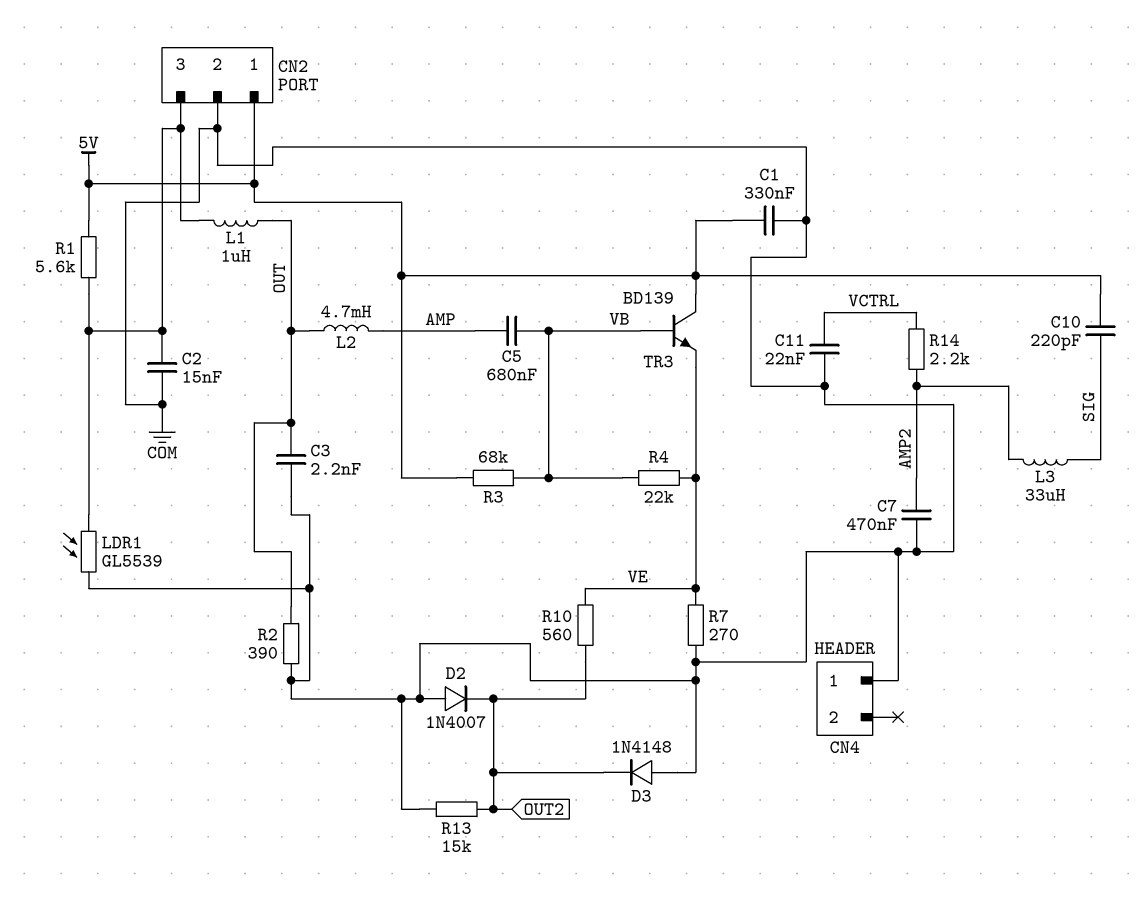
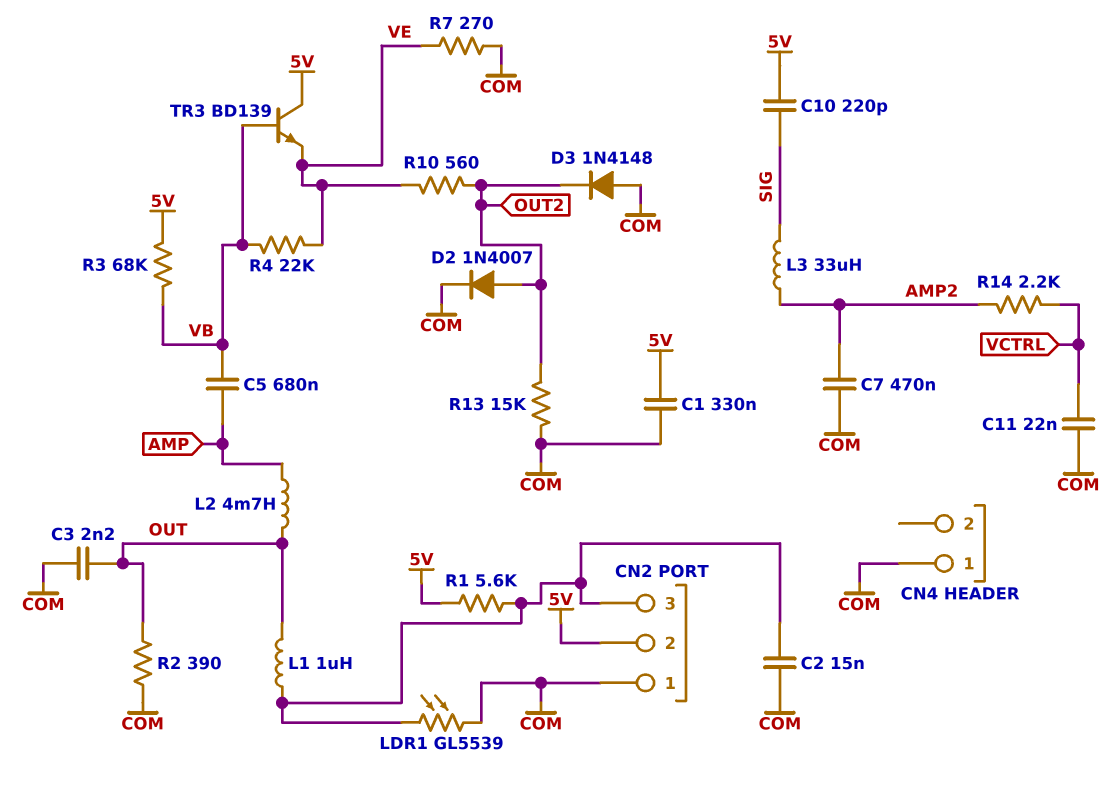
CN2 pin 1: 5V -> COM
CN2 pin 2: COM -> 5V
D2: diode 1N4007 (A COM, K OUT2) -> diode 1N4007 (A OUT2, K COM)

